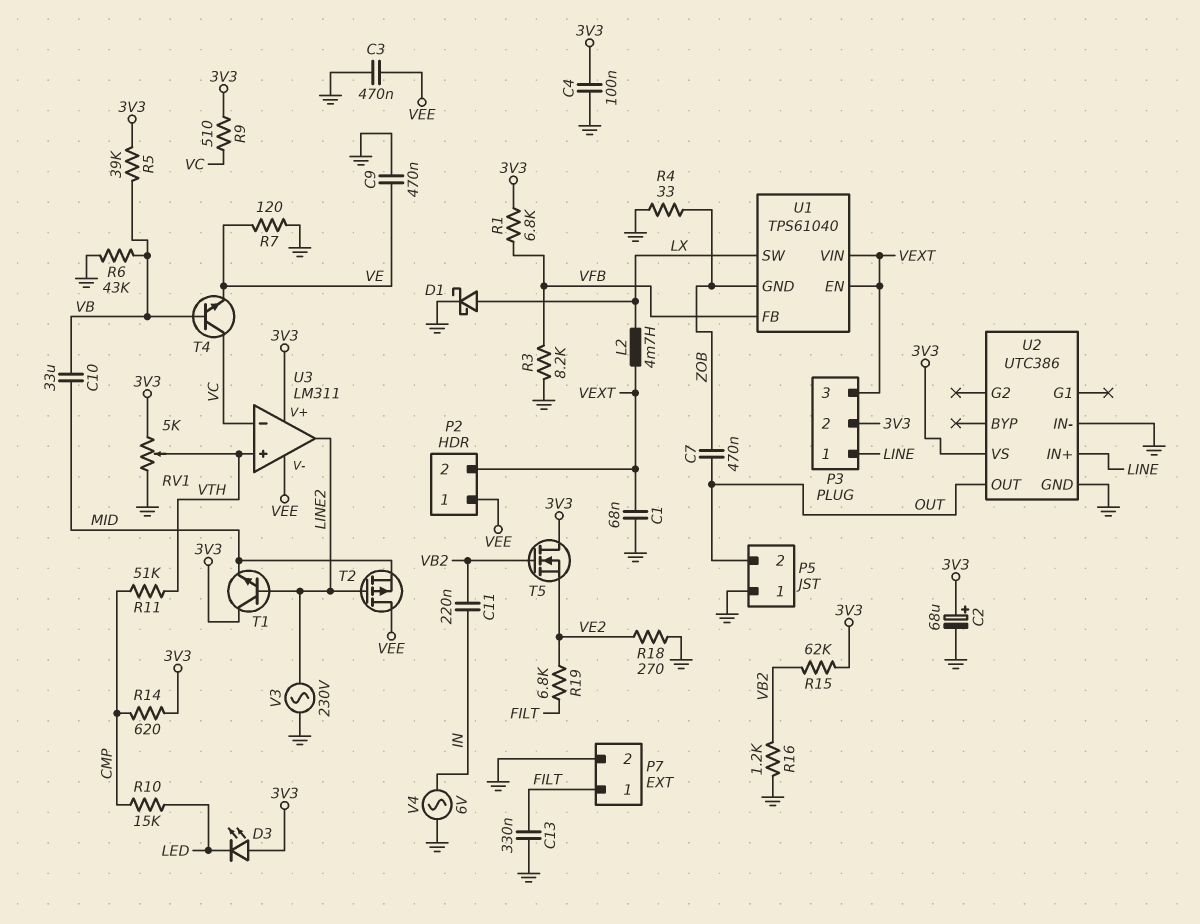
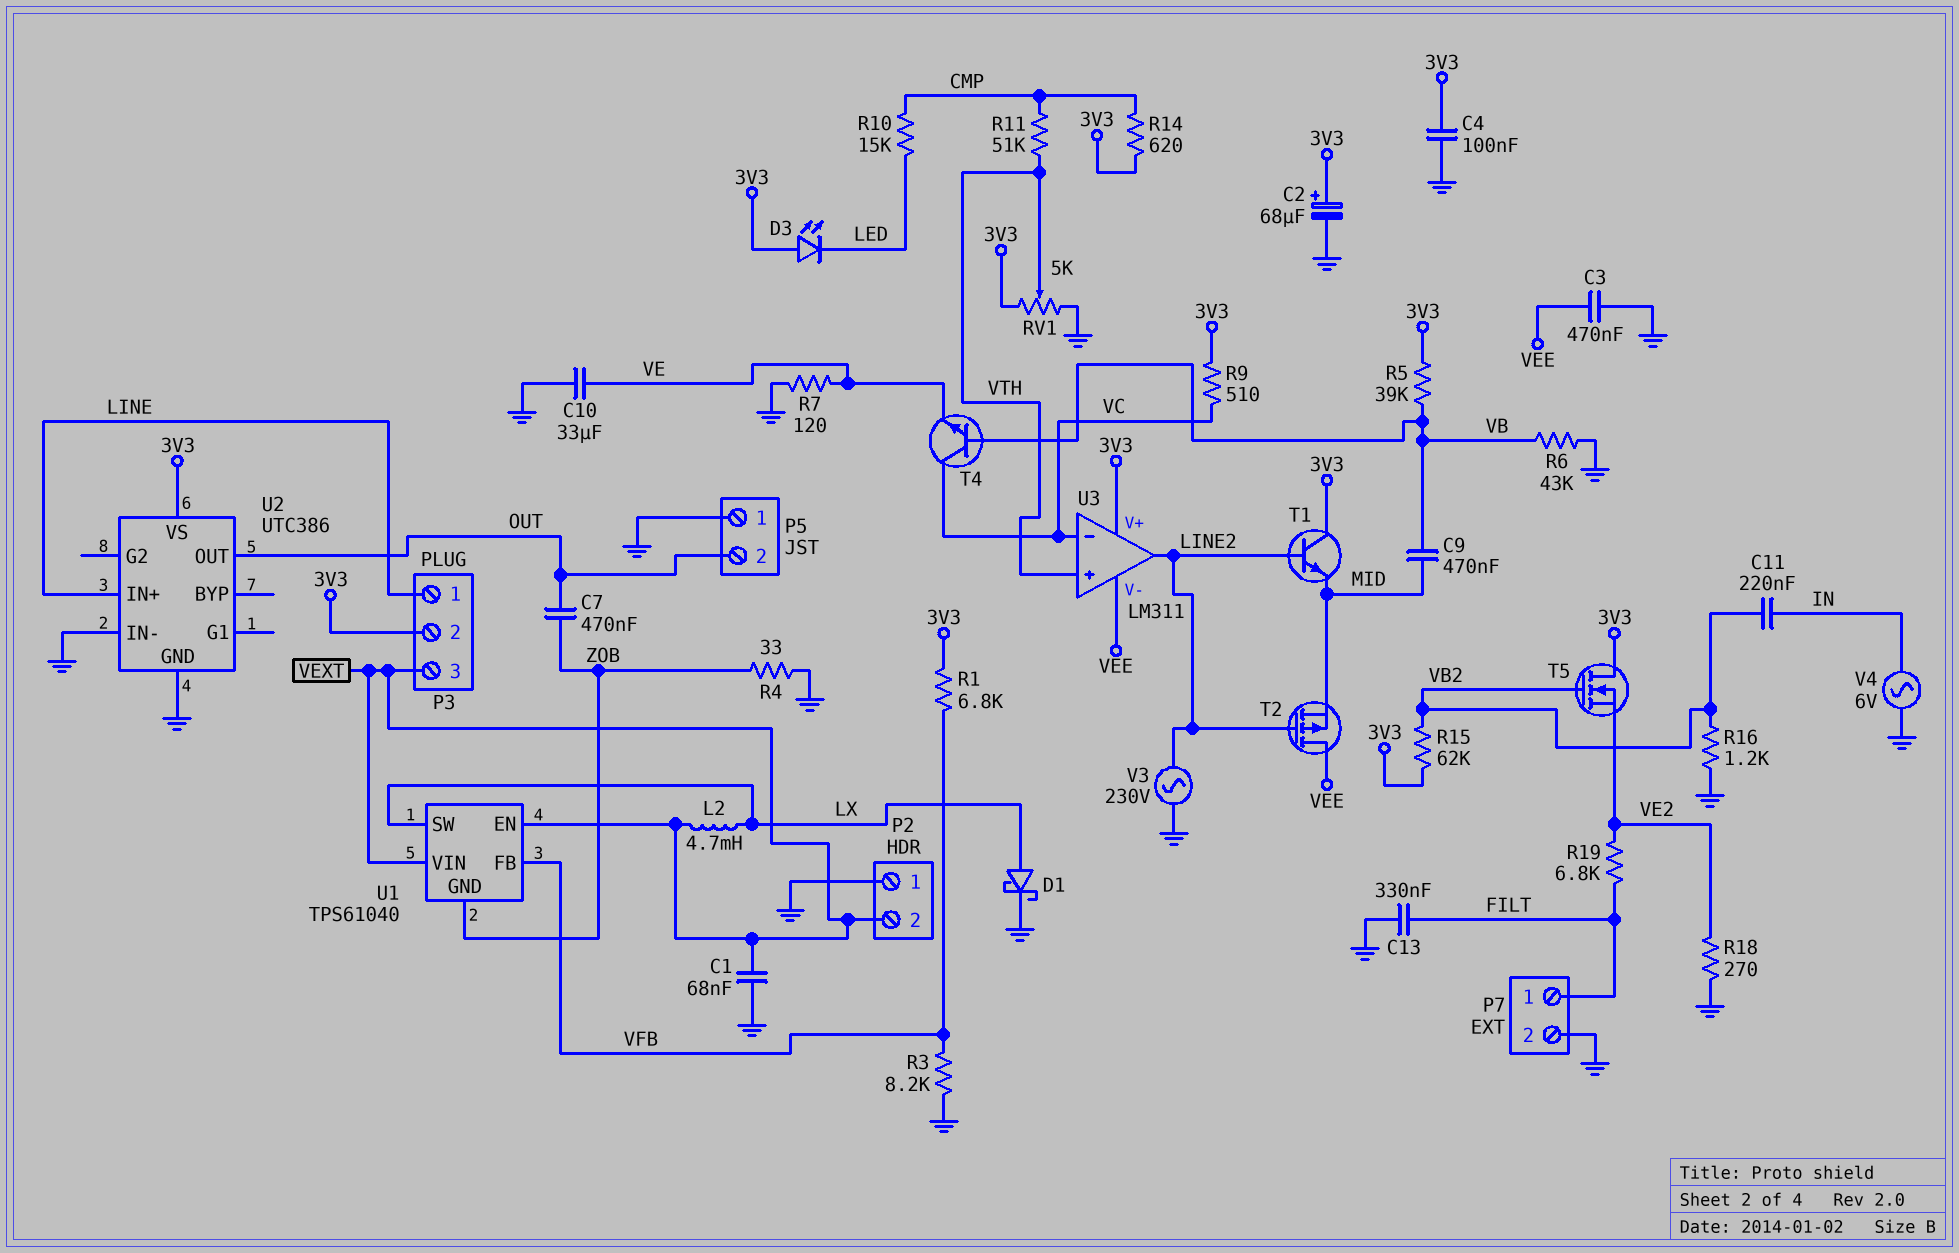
C9: 470nF (GND, VE) -> 470nF (MID, VB)
C10: 33uF (MID, VB) -> 33uF (GND, VE)
P2 pin 1: VEE -> GND

